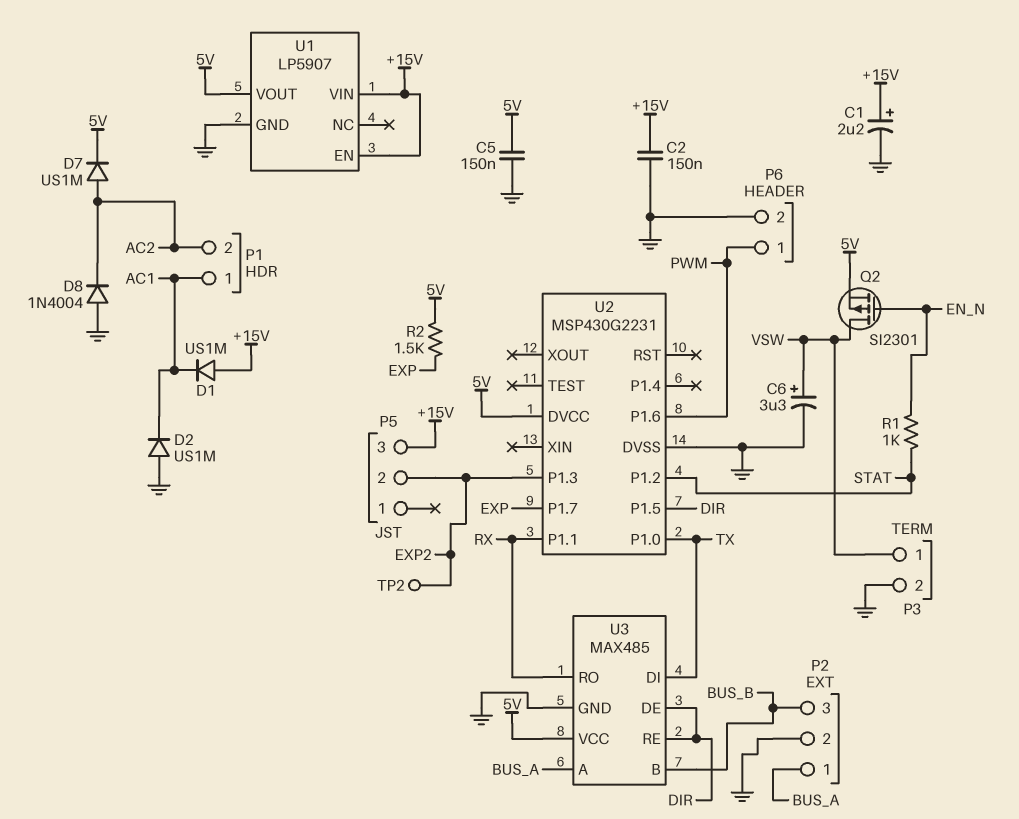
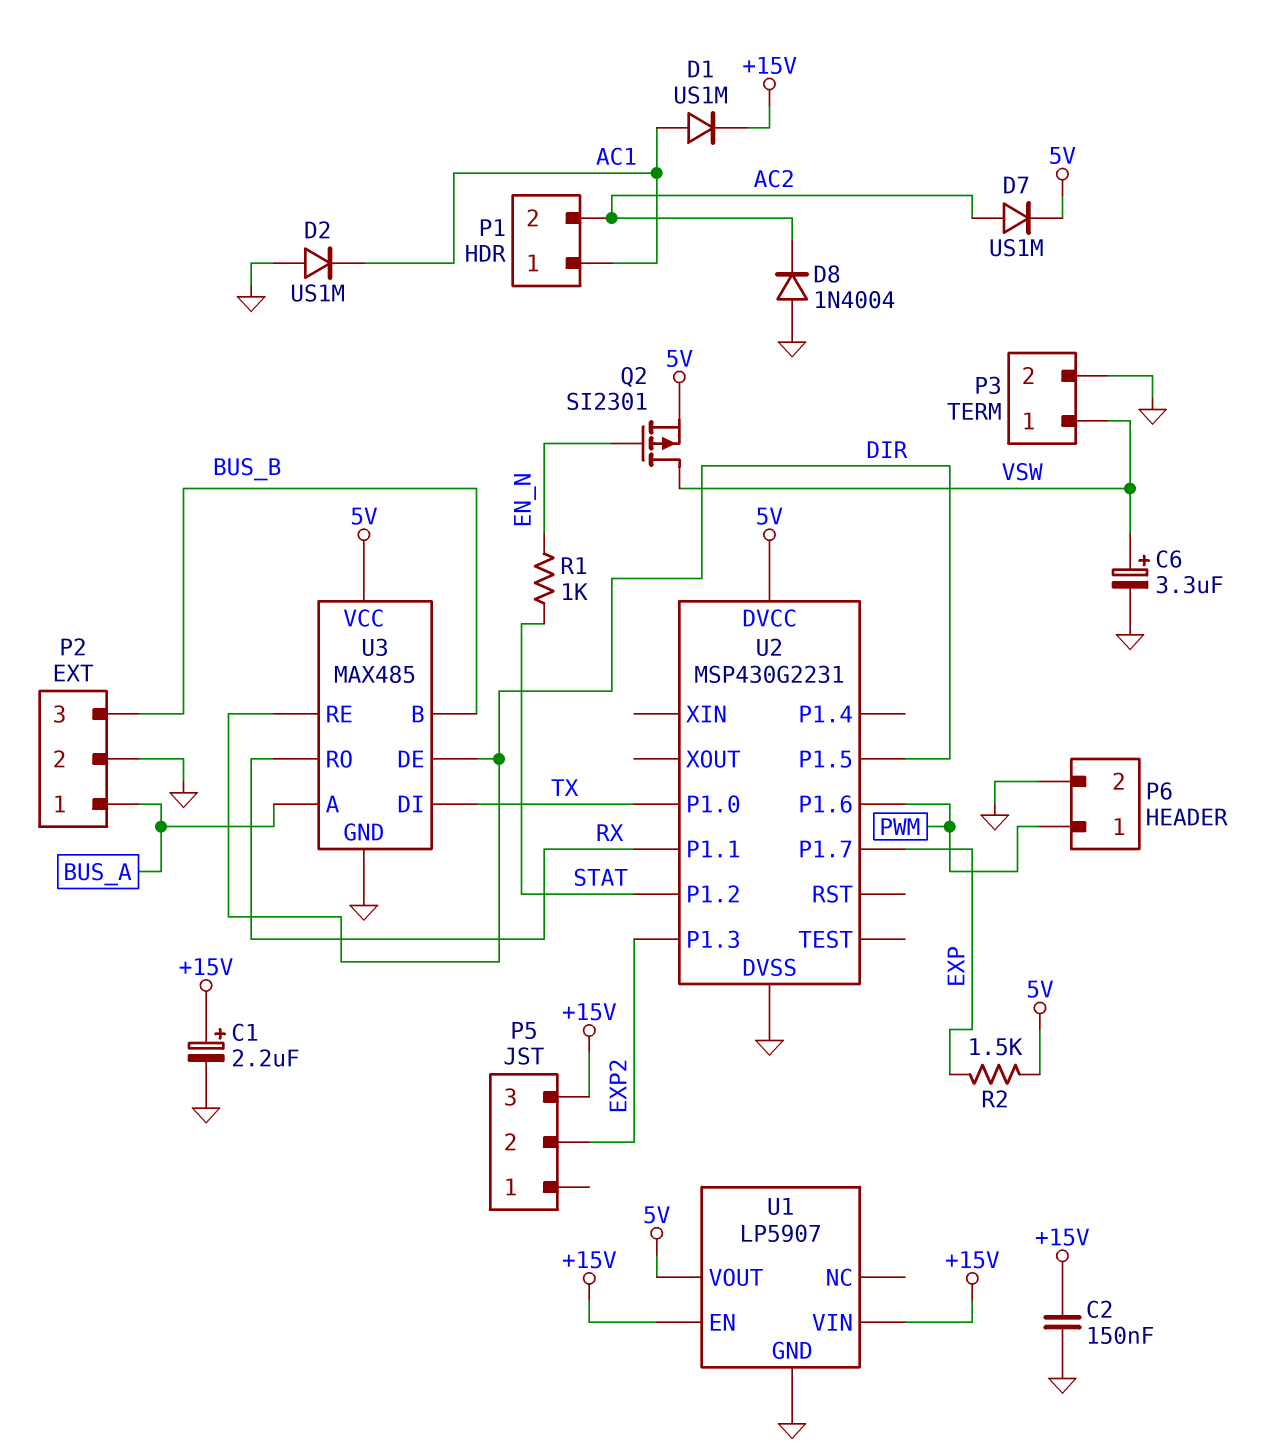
C5: 150nF (5V, GND) -> none
D1: diode US1M (A +15V, K AC1) -> diode US1M (A AC1, K +15V)
TP2: test point (EXP2) -> none

